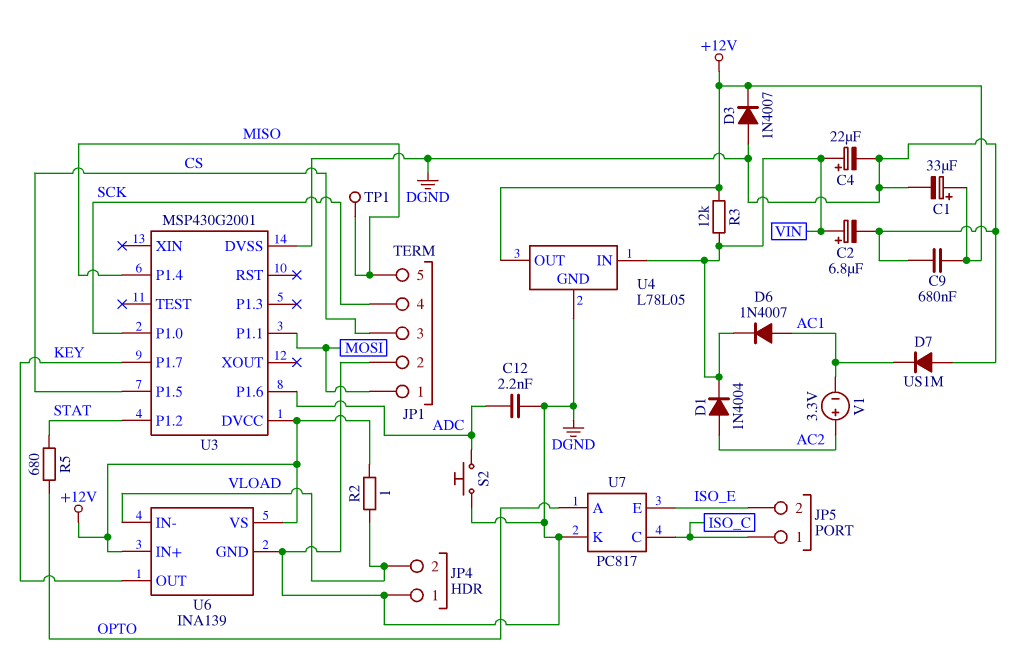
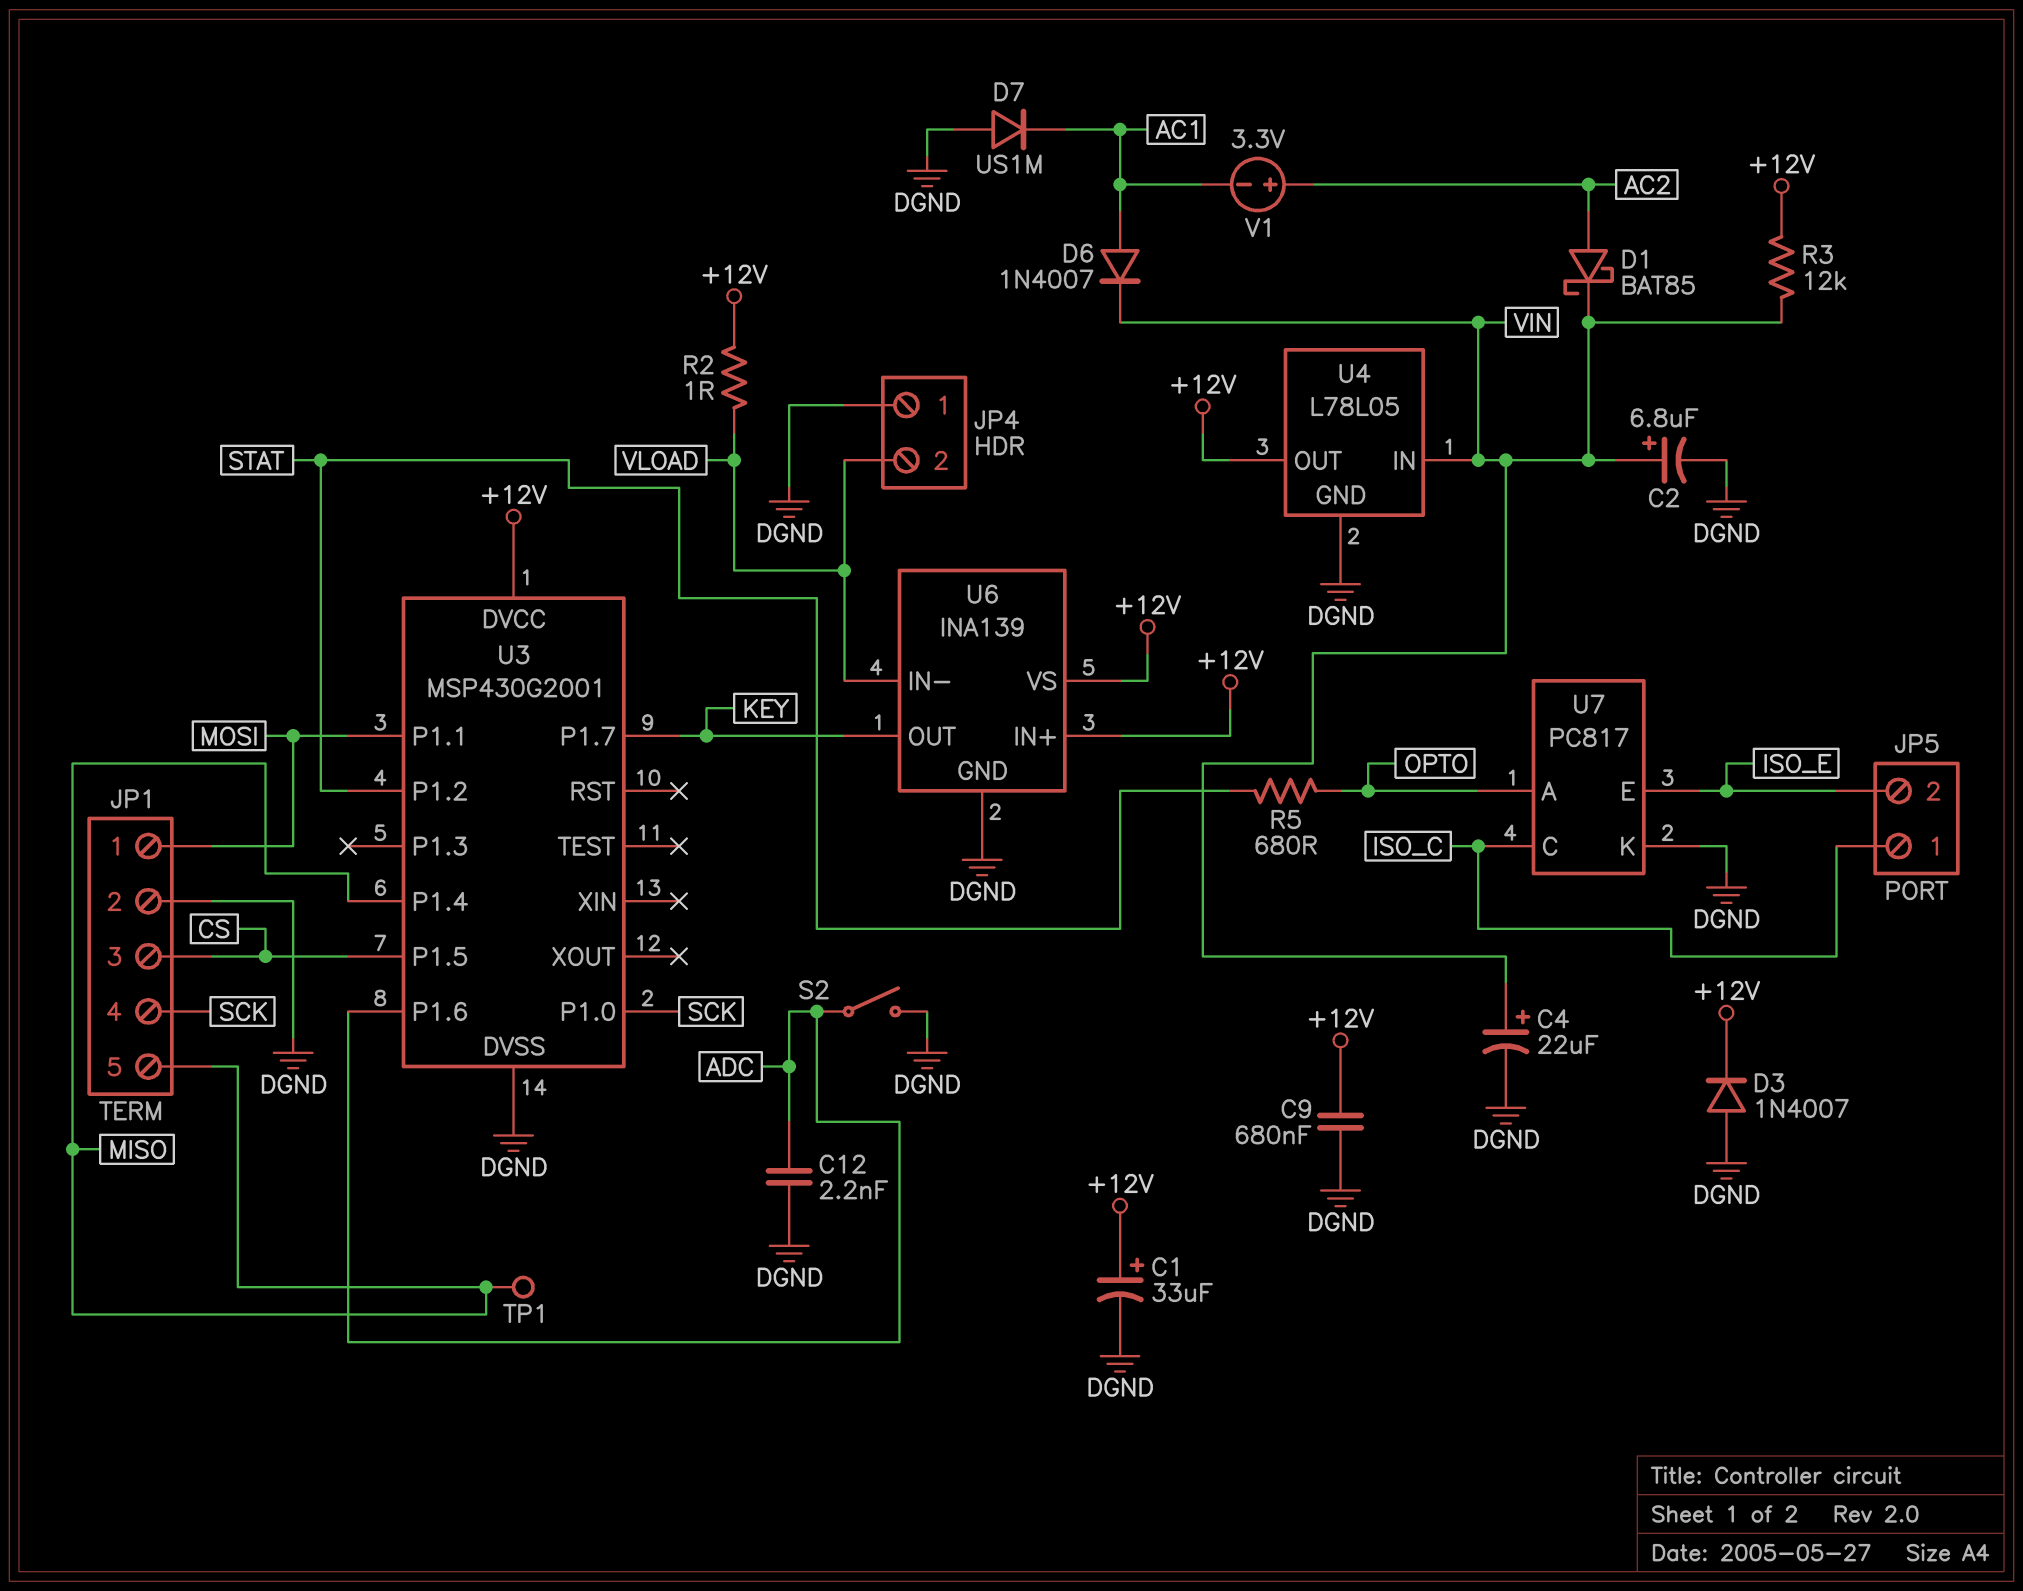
D1: diode 1N4004 (A AC2, K VIN) -> schottky BAT85 (A AC2, K VIN)
S2: button (ADC, DGND) -> switch (ADC, DGND)

